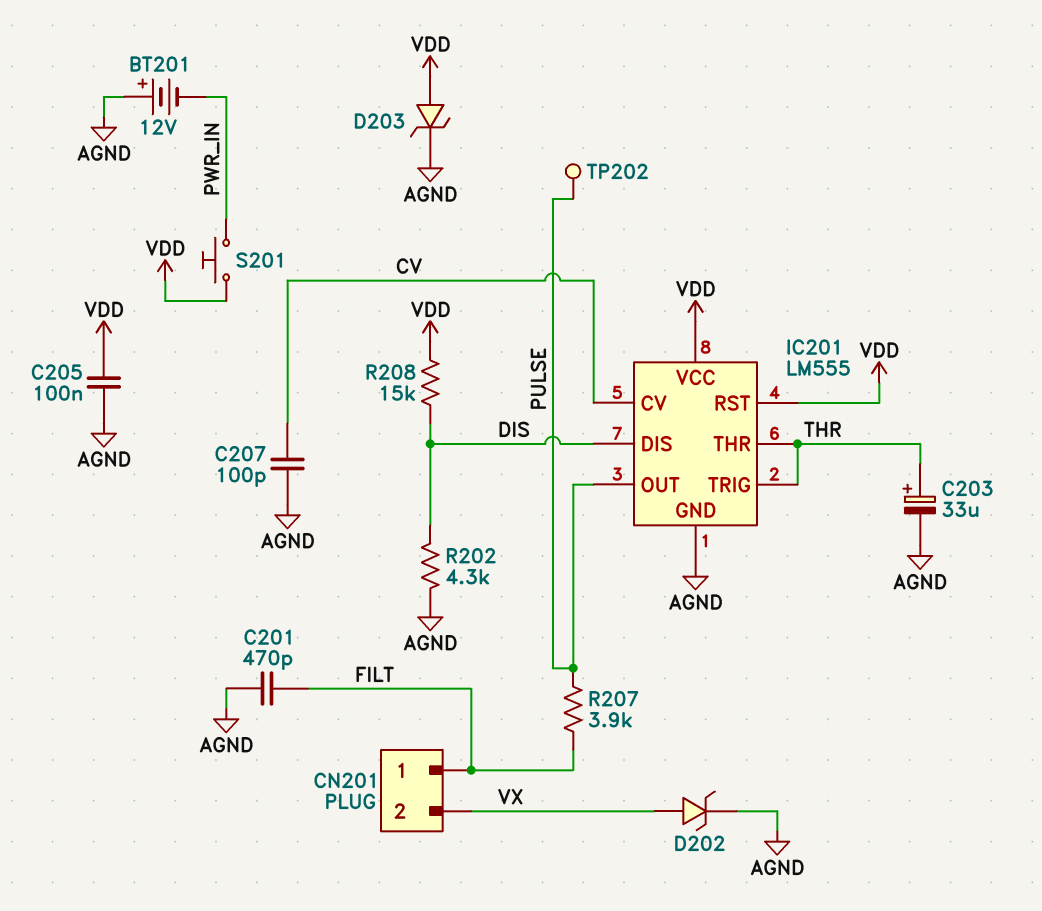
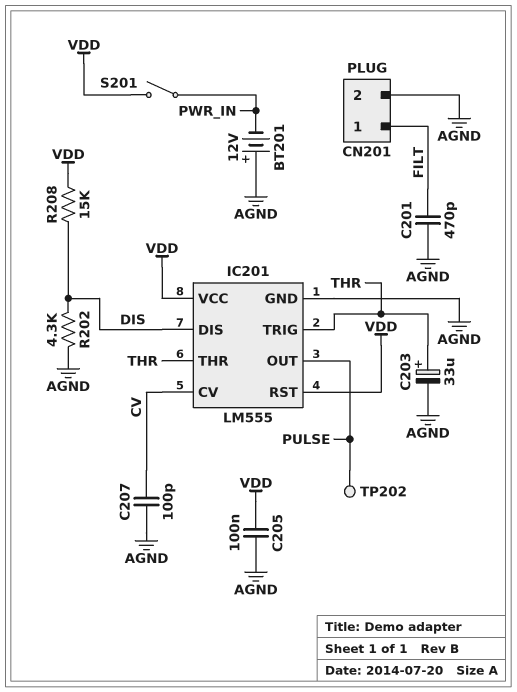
CN201 pin 2: VX -> AGND
D202: zener (A VX, K AGND) -> none
D203: zener (A VDD, K AGND) -> none
R207: 3.9k (FILT, PULSE) -> none
S201: button (PWR_IN, VDD) -> switch (PWR_IN, VDD)

